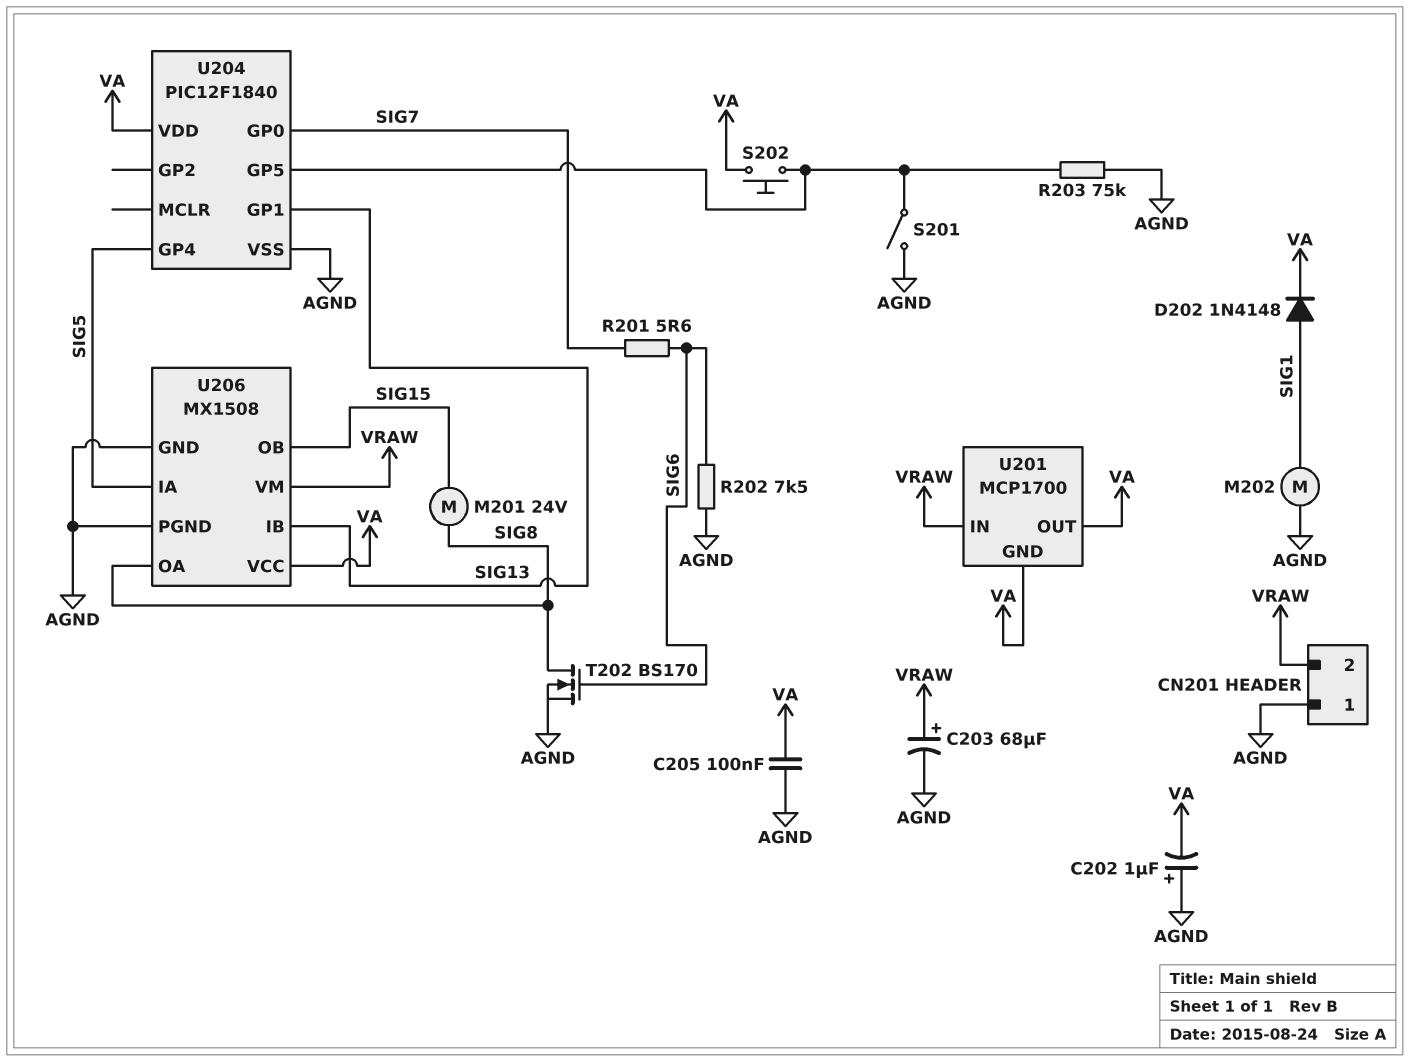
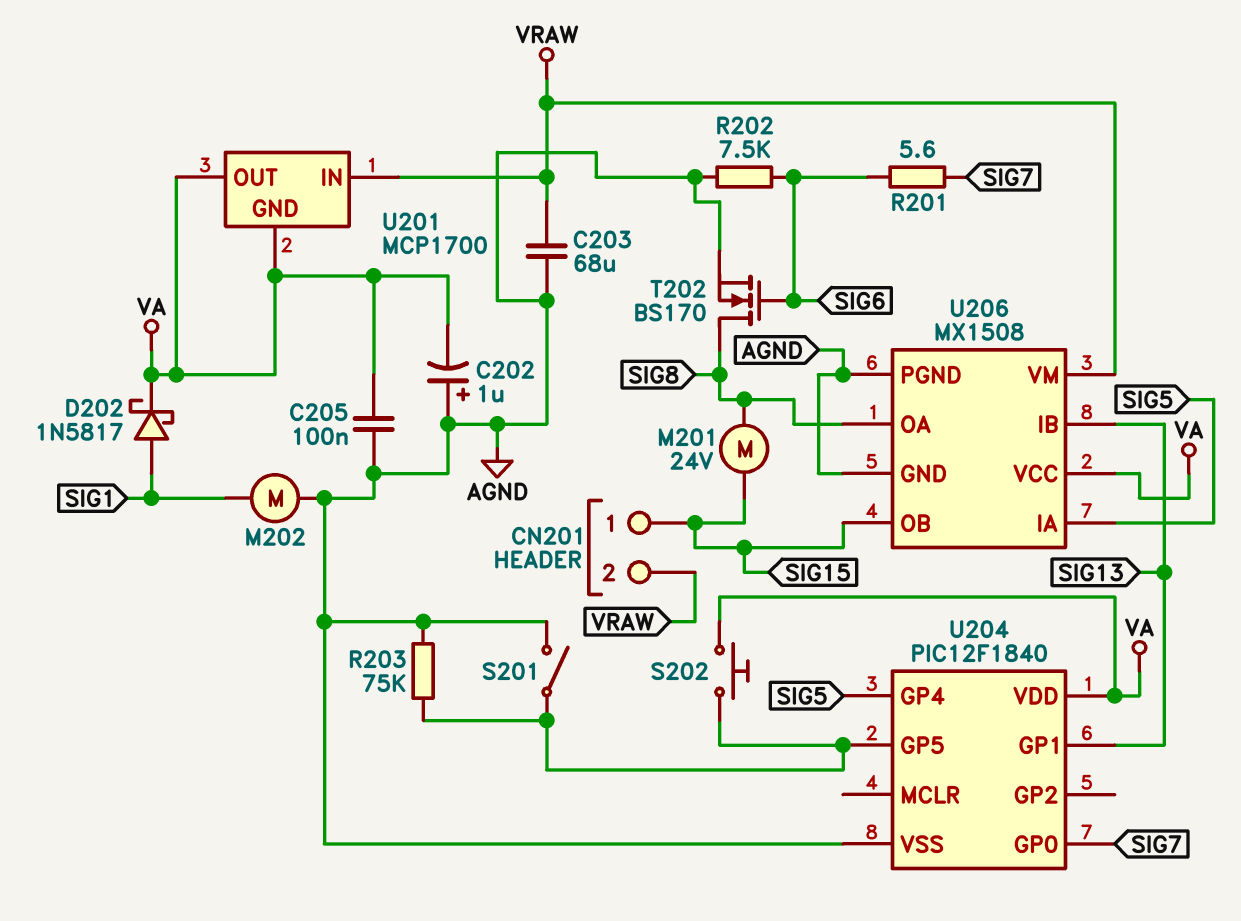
C203: 68uF (plus VRAW, minus AGND) -> 68uF (AGND, VRAW)
CN201 pin 1: AGND -> SIG15
D202: diode 1N4148 (A SIG1, K VA) -> schottky 1N5817 (A SIG1, K VA)

